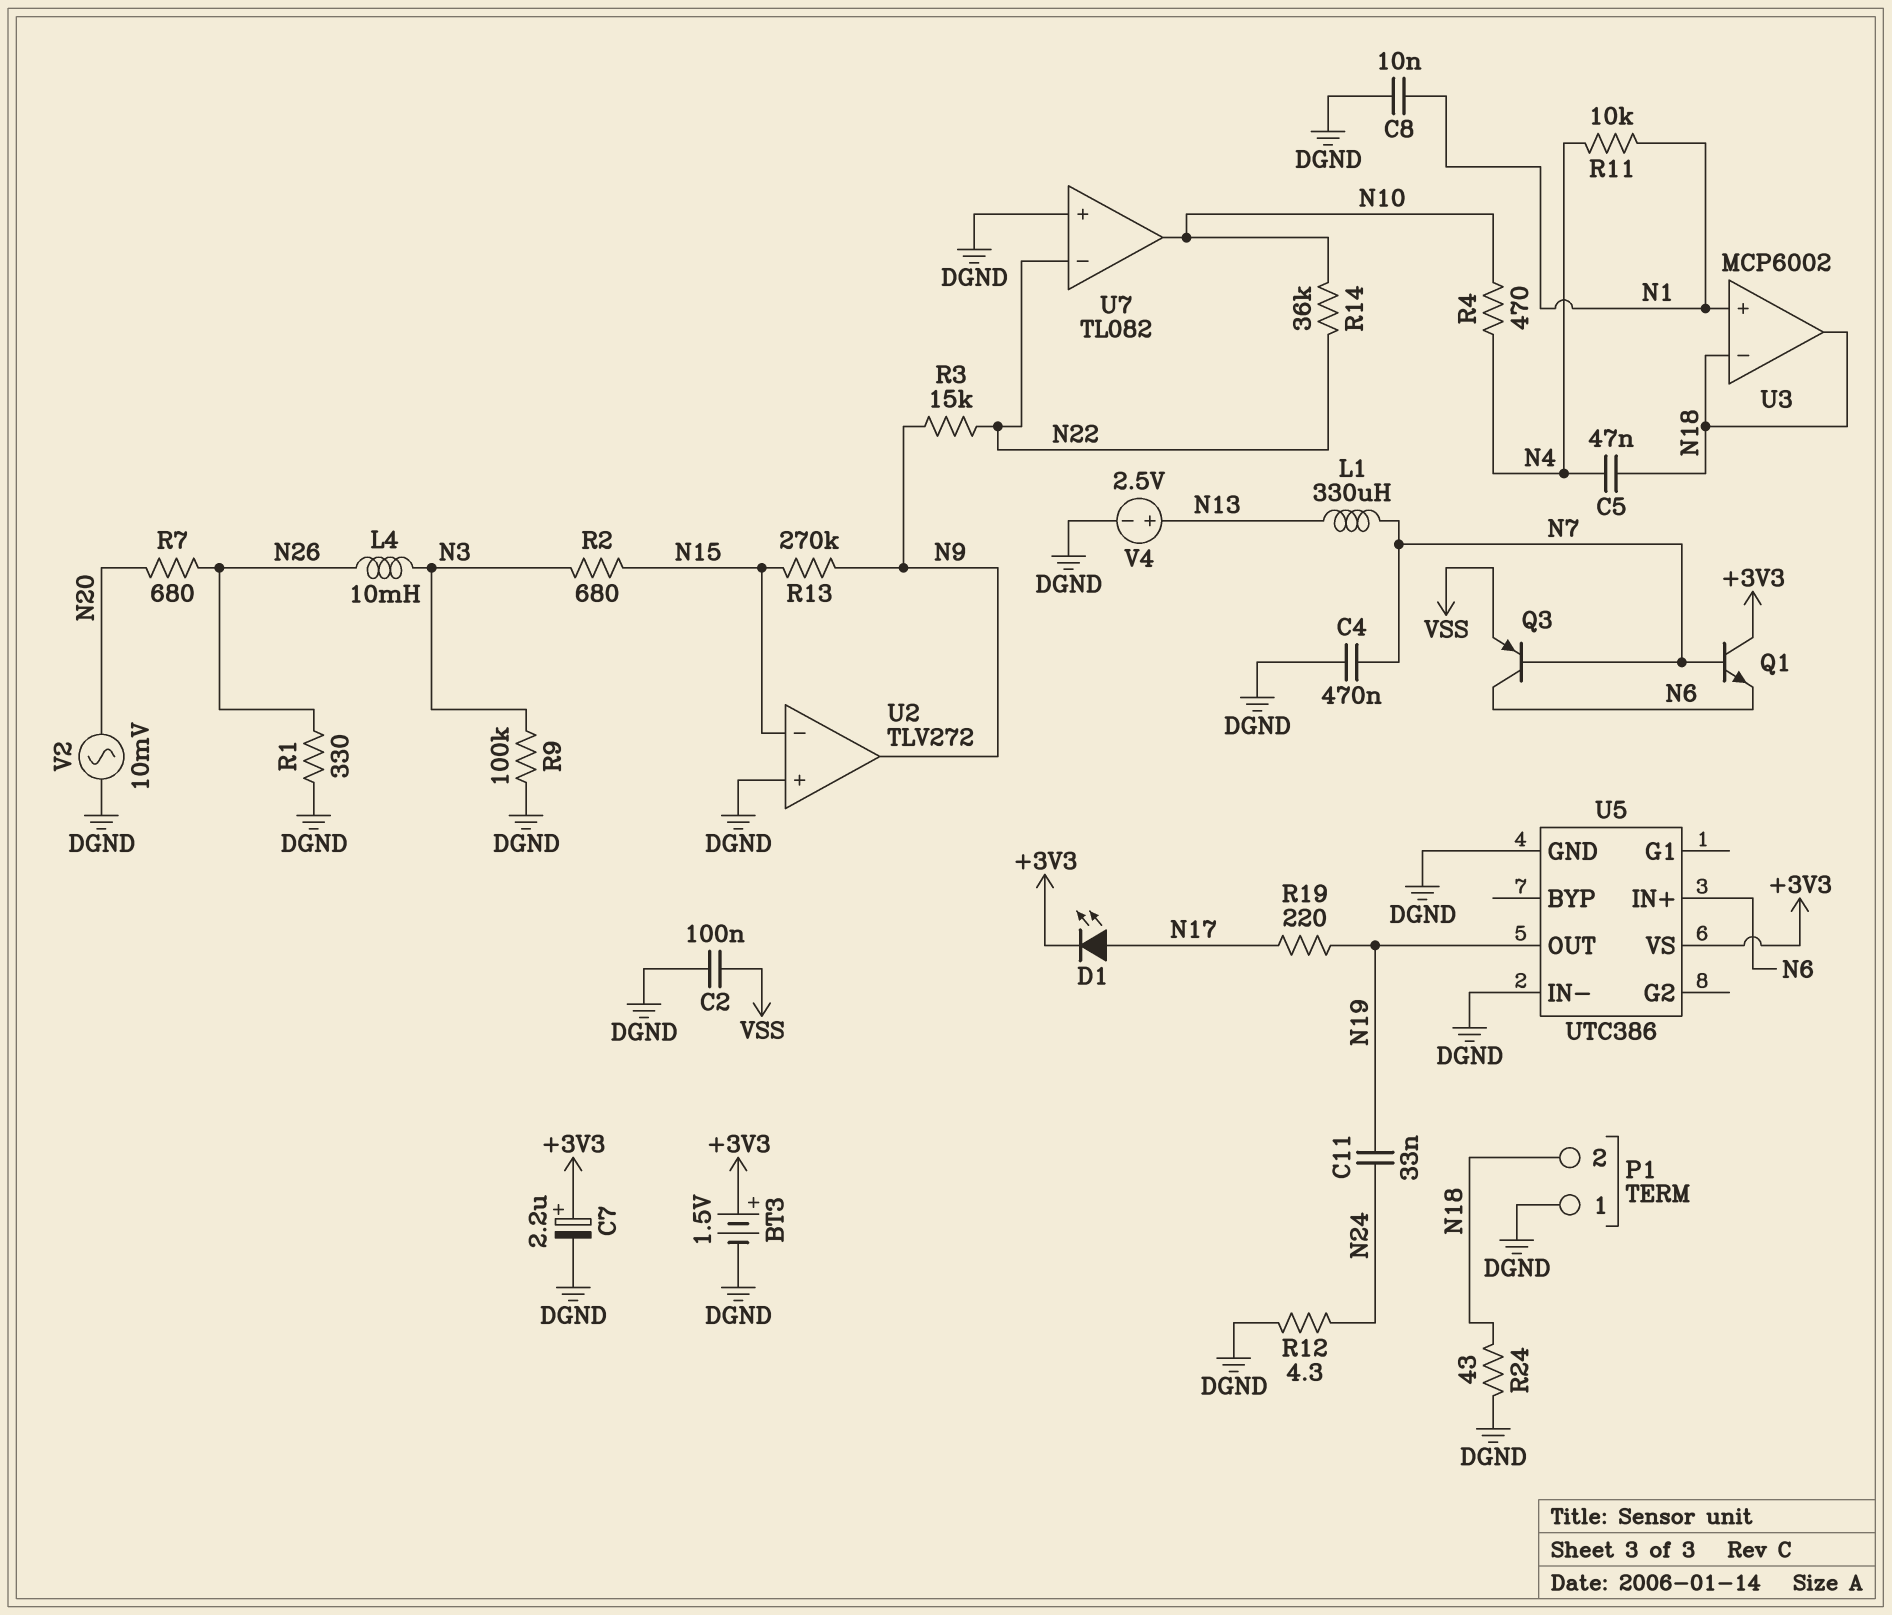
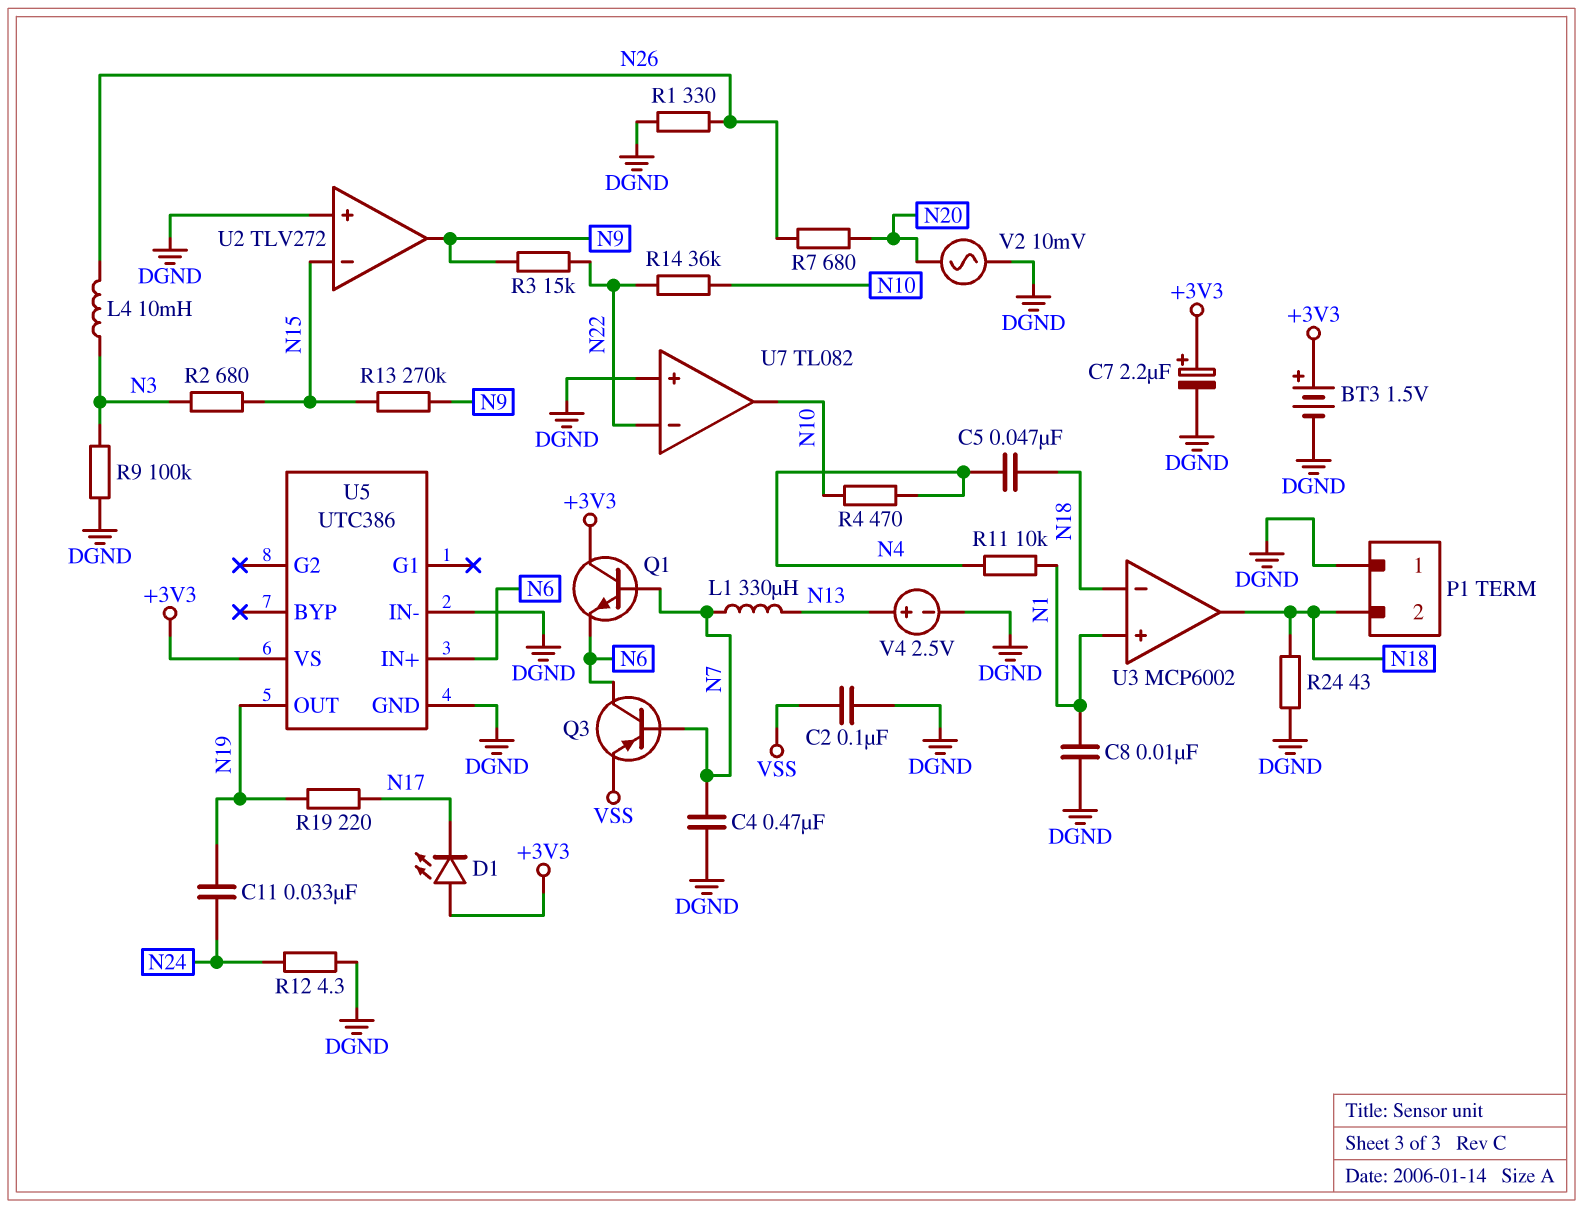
D1: LED (A N17, K +3V3) -> LED (A +3V3, K N17)

